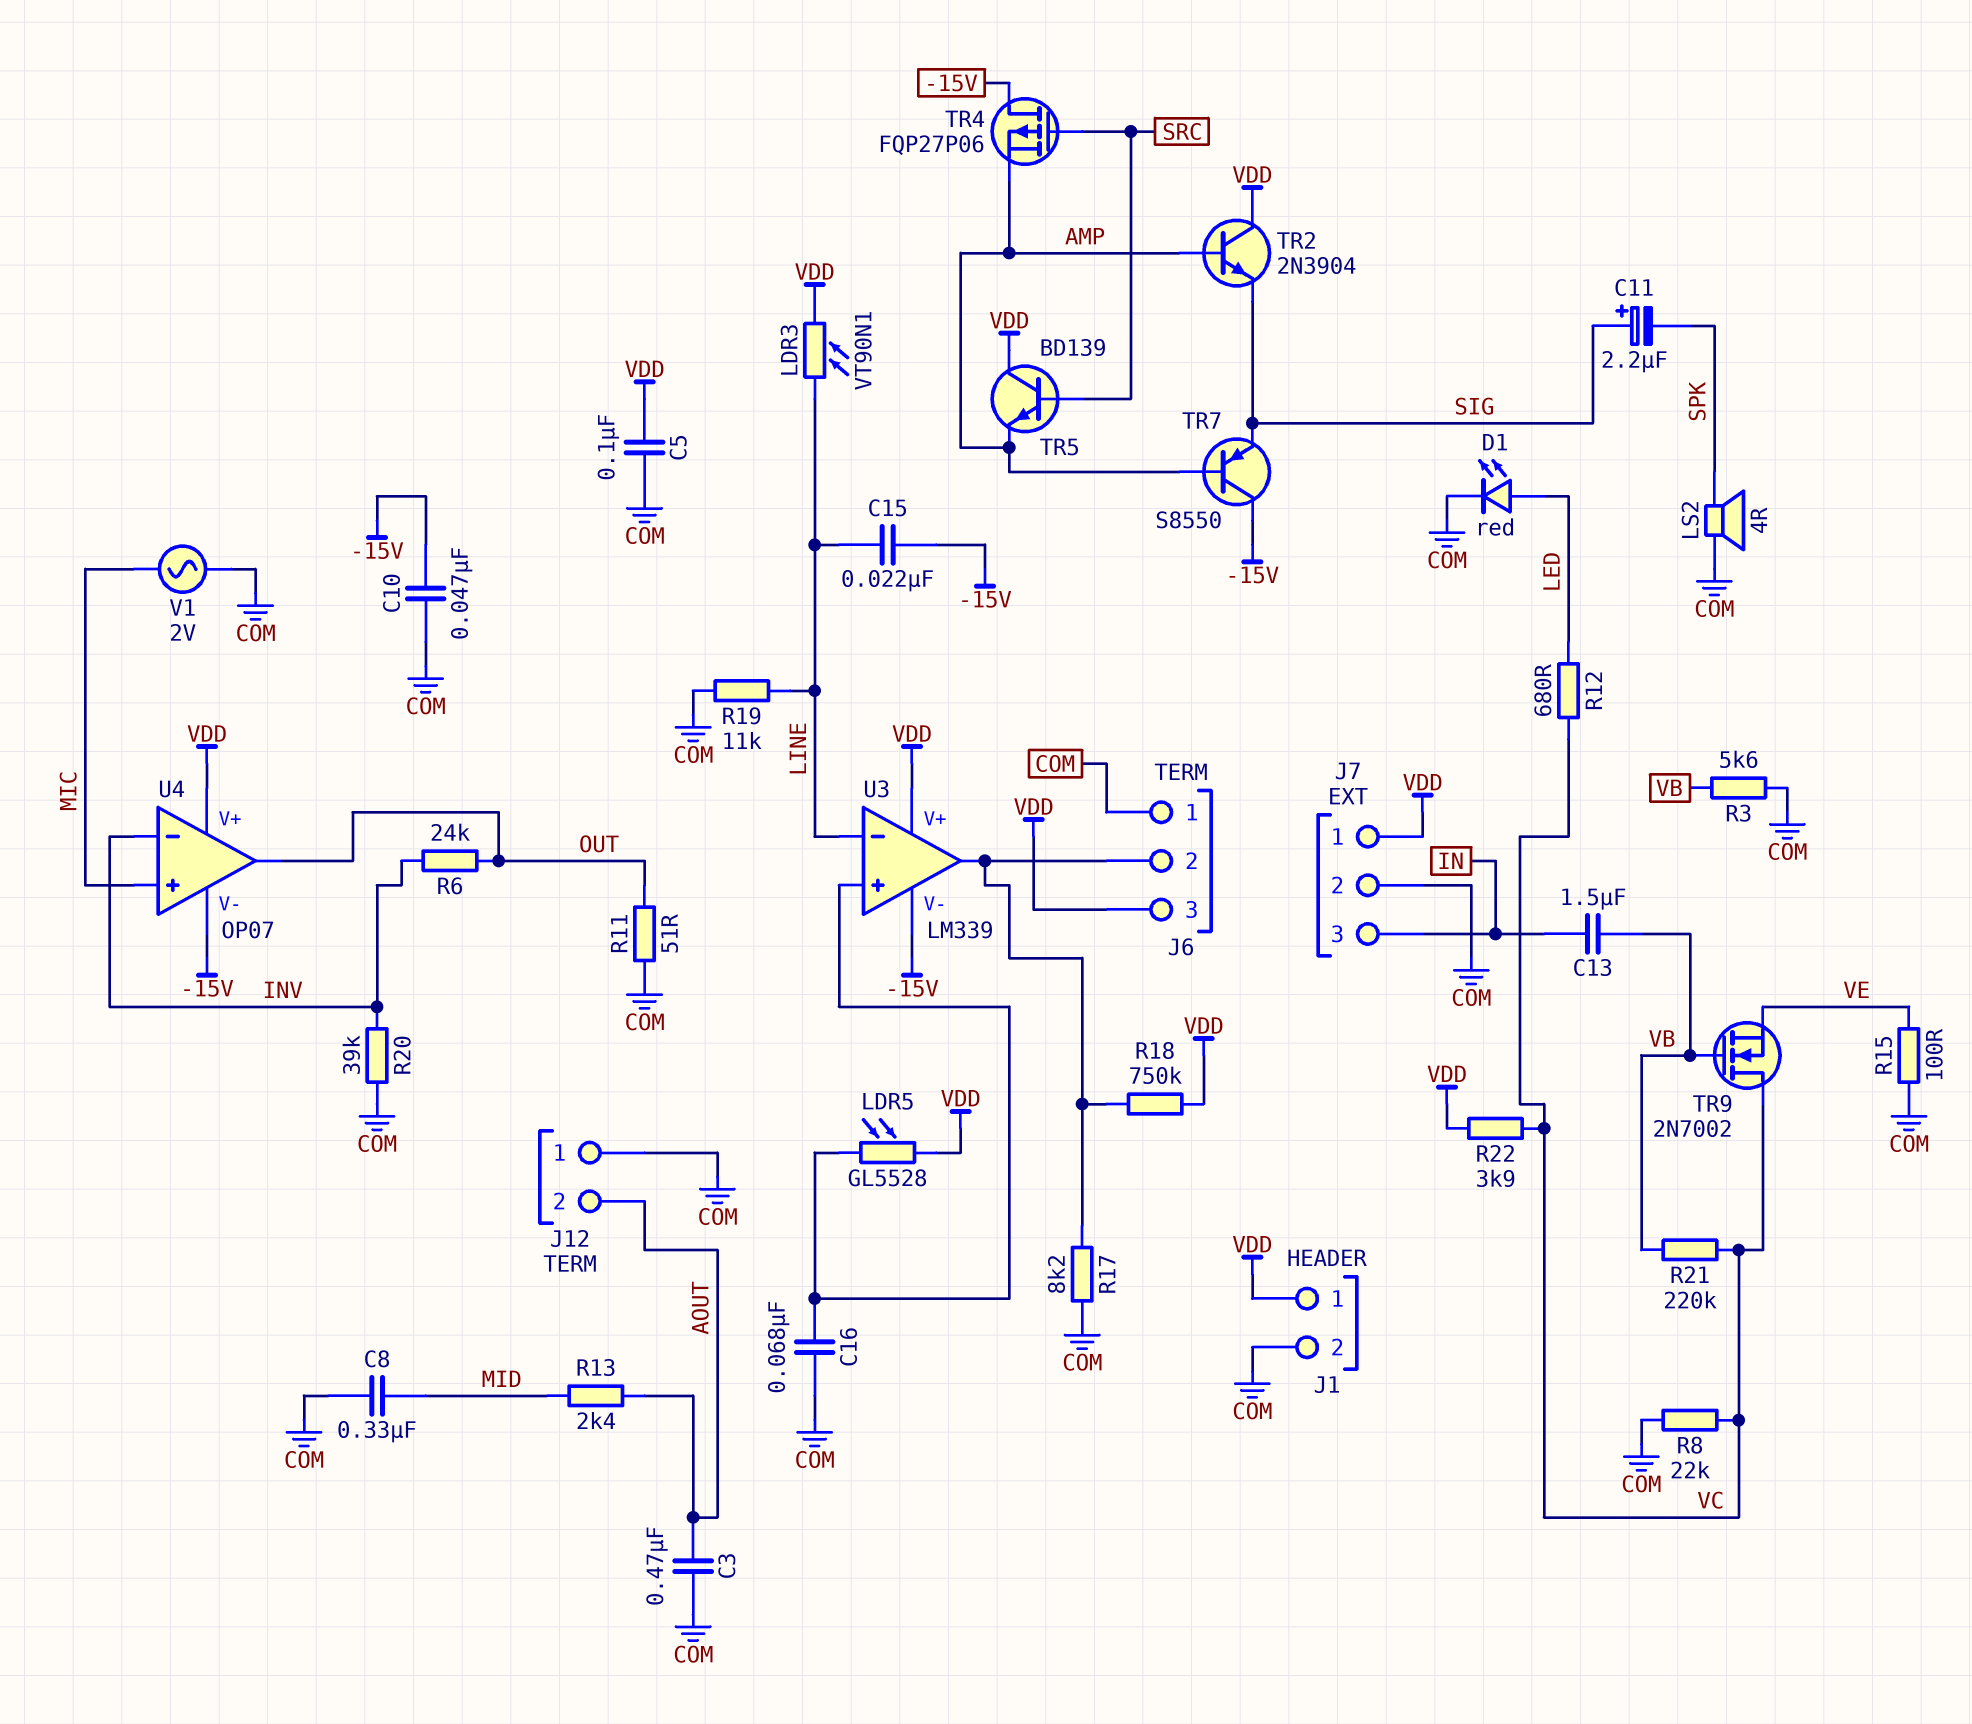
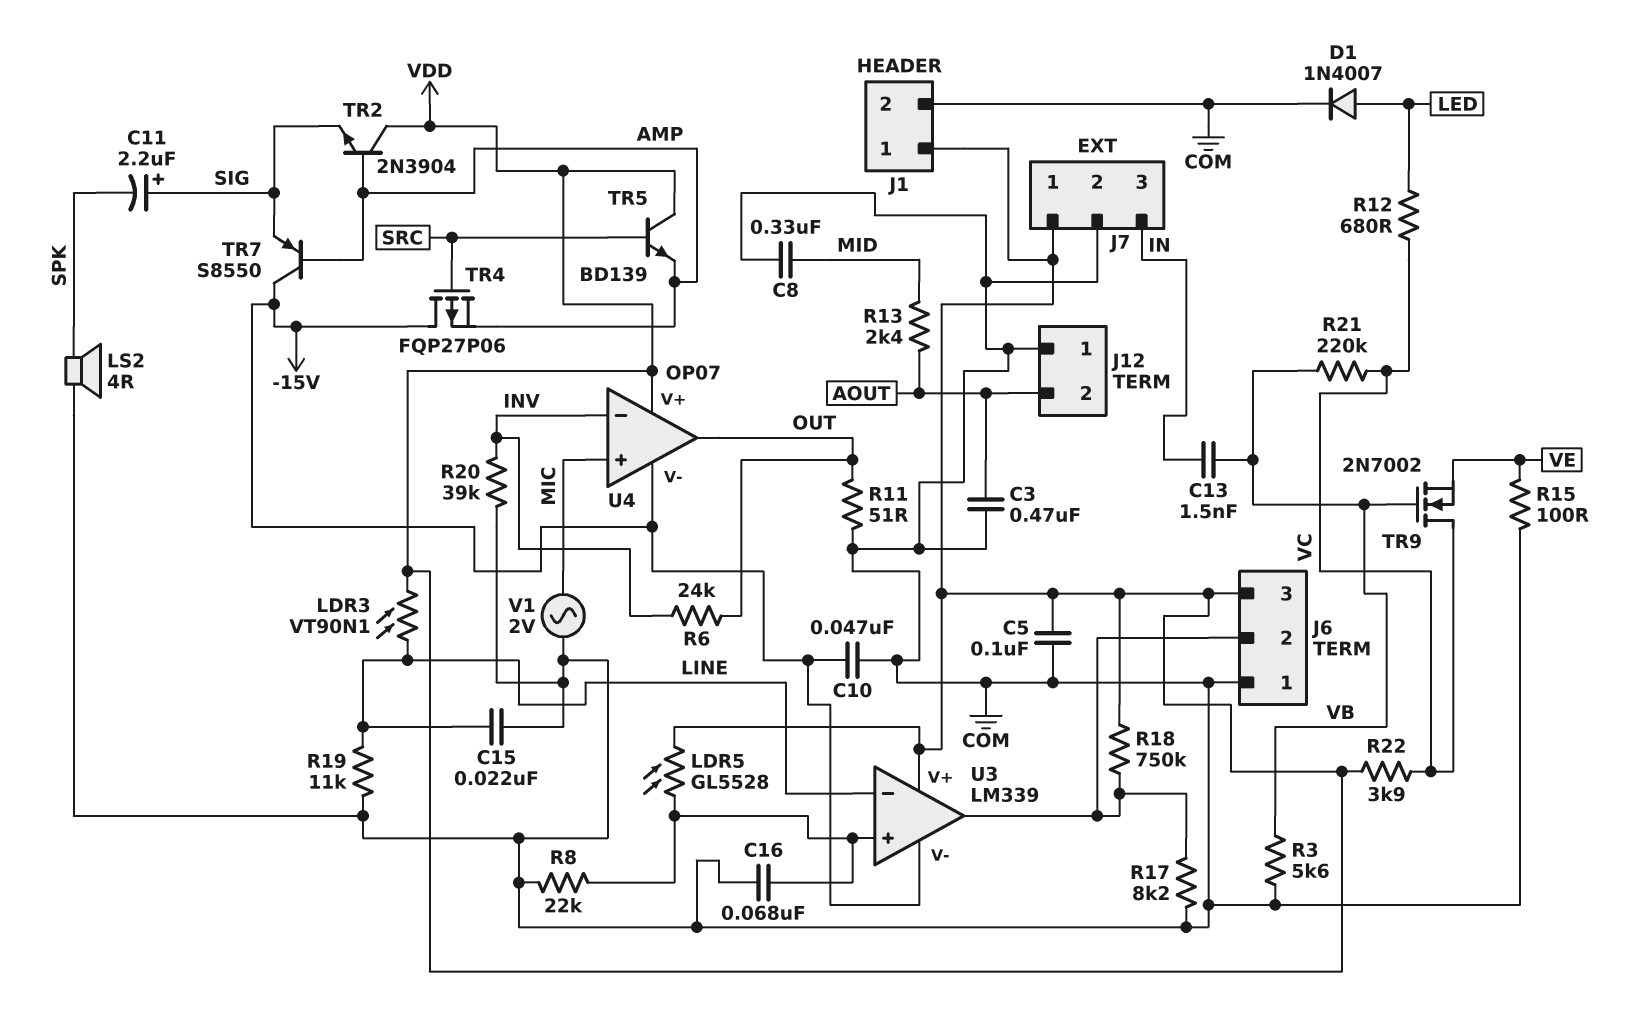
C13: 1.5uF (IN, VB) -> 1.5nF (IN, VB)
C15: 22nF (-15V, LINE) -> 22nF (COM, LINE)
D1: LED red (A LED, K COM) -> diode 1N4007 (A LED, K COM)
R8: 22k (COM, VC) -> 22k (COM, U3/in+)

